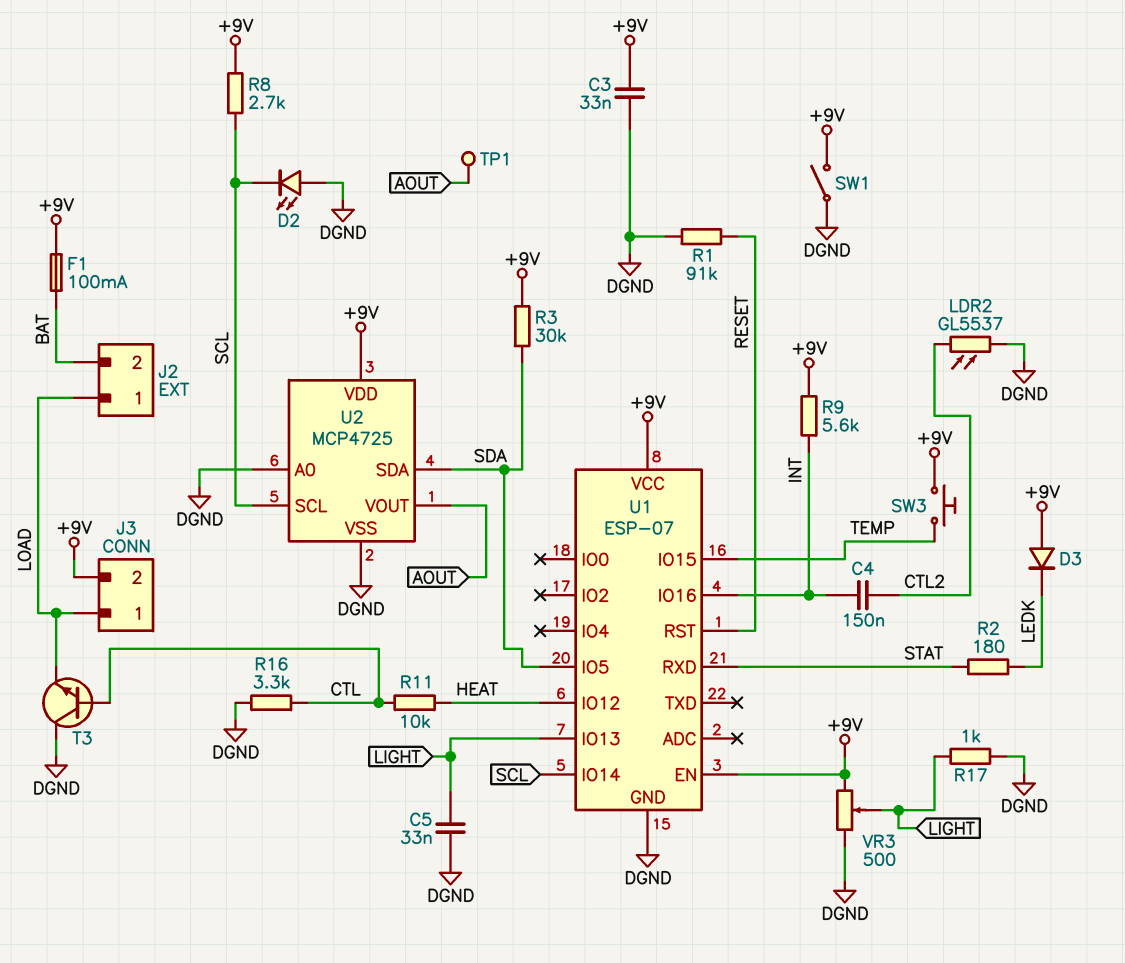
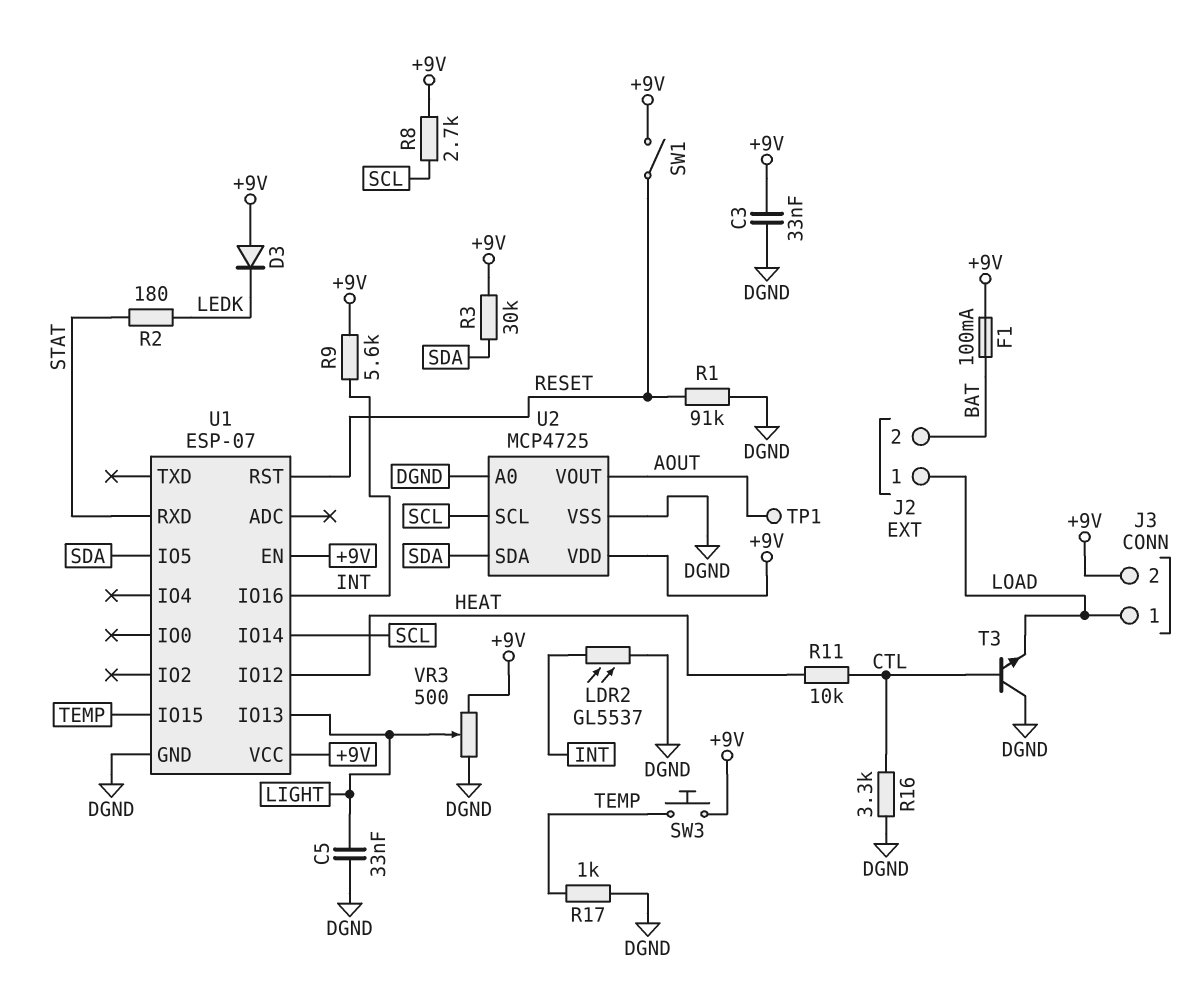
C4: 150nF (CTL2, INT) -> none
D2: LED (A DGND, K SCL) -> none
LDR2: GL5537 (CTL2, DGND) -> GL5537 (DGND, INT)
R17: 1k (DGND, LIGHT) -> 1k (DGND, TEMP)
SW1: switch (+9V, DGND) -> switch (+9V, RESET)

